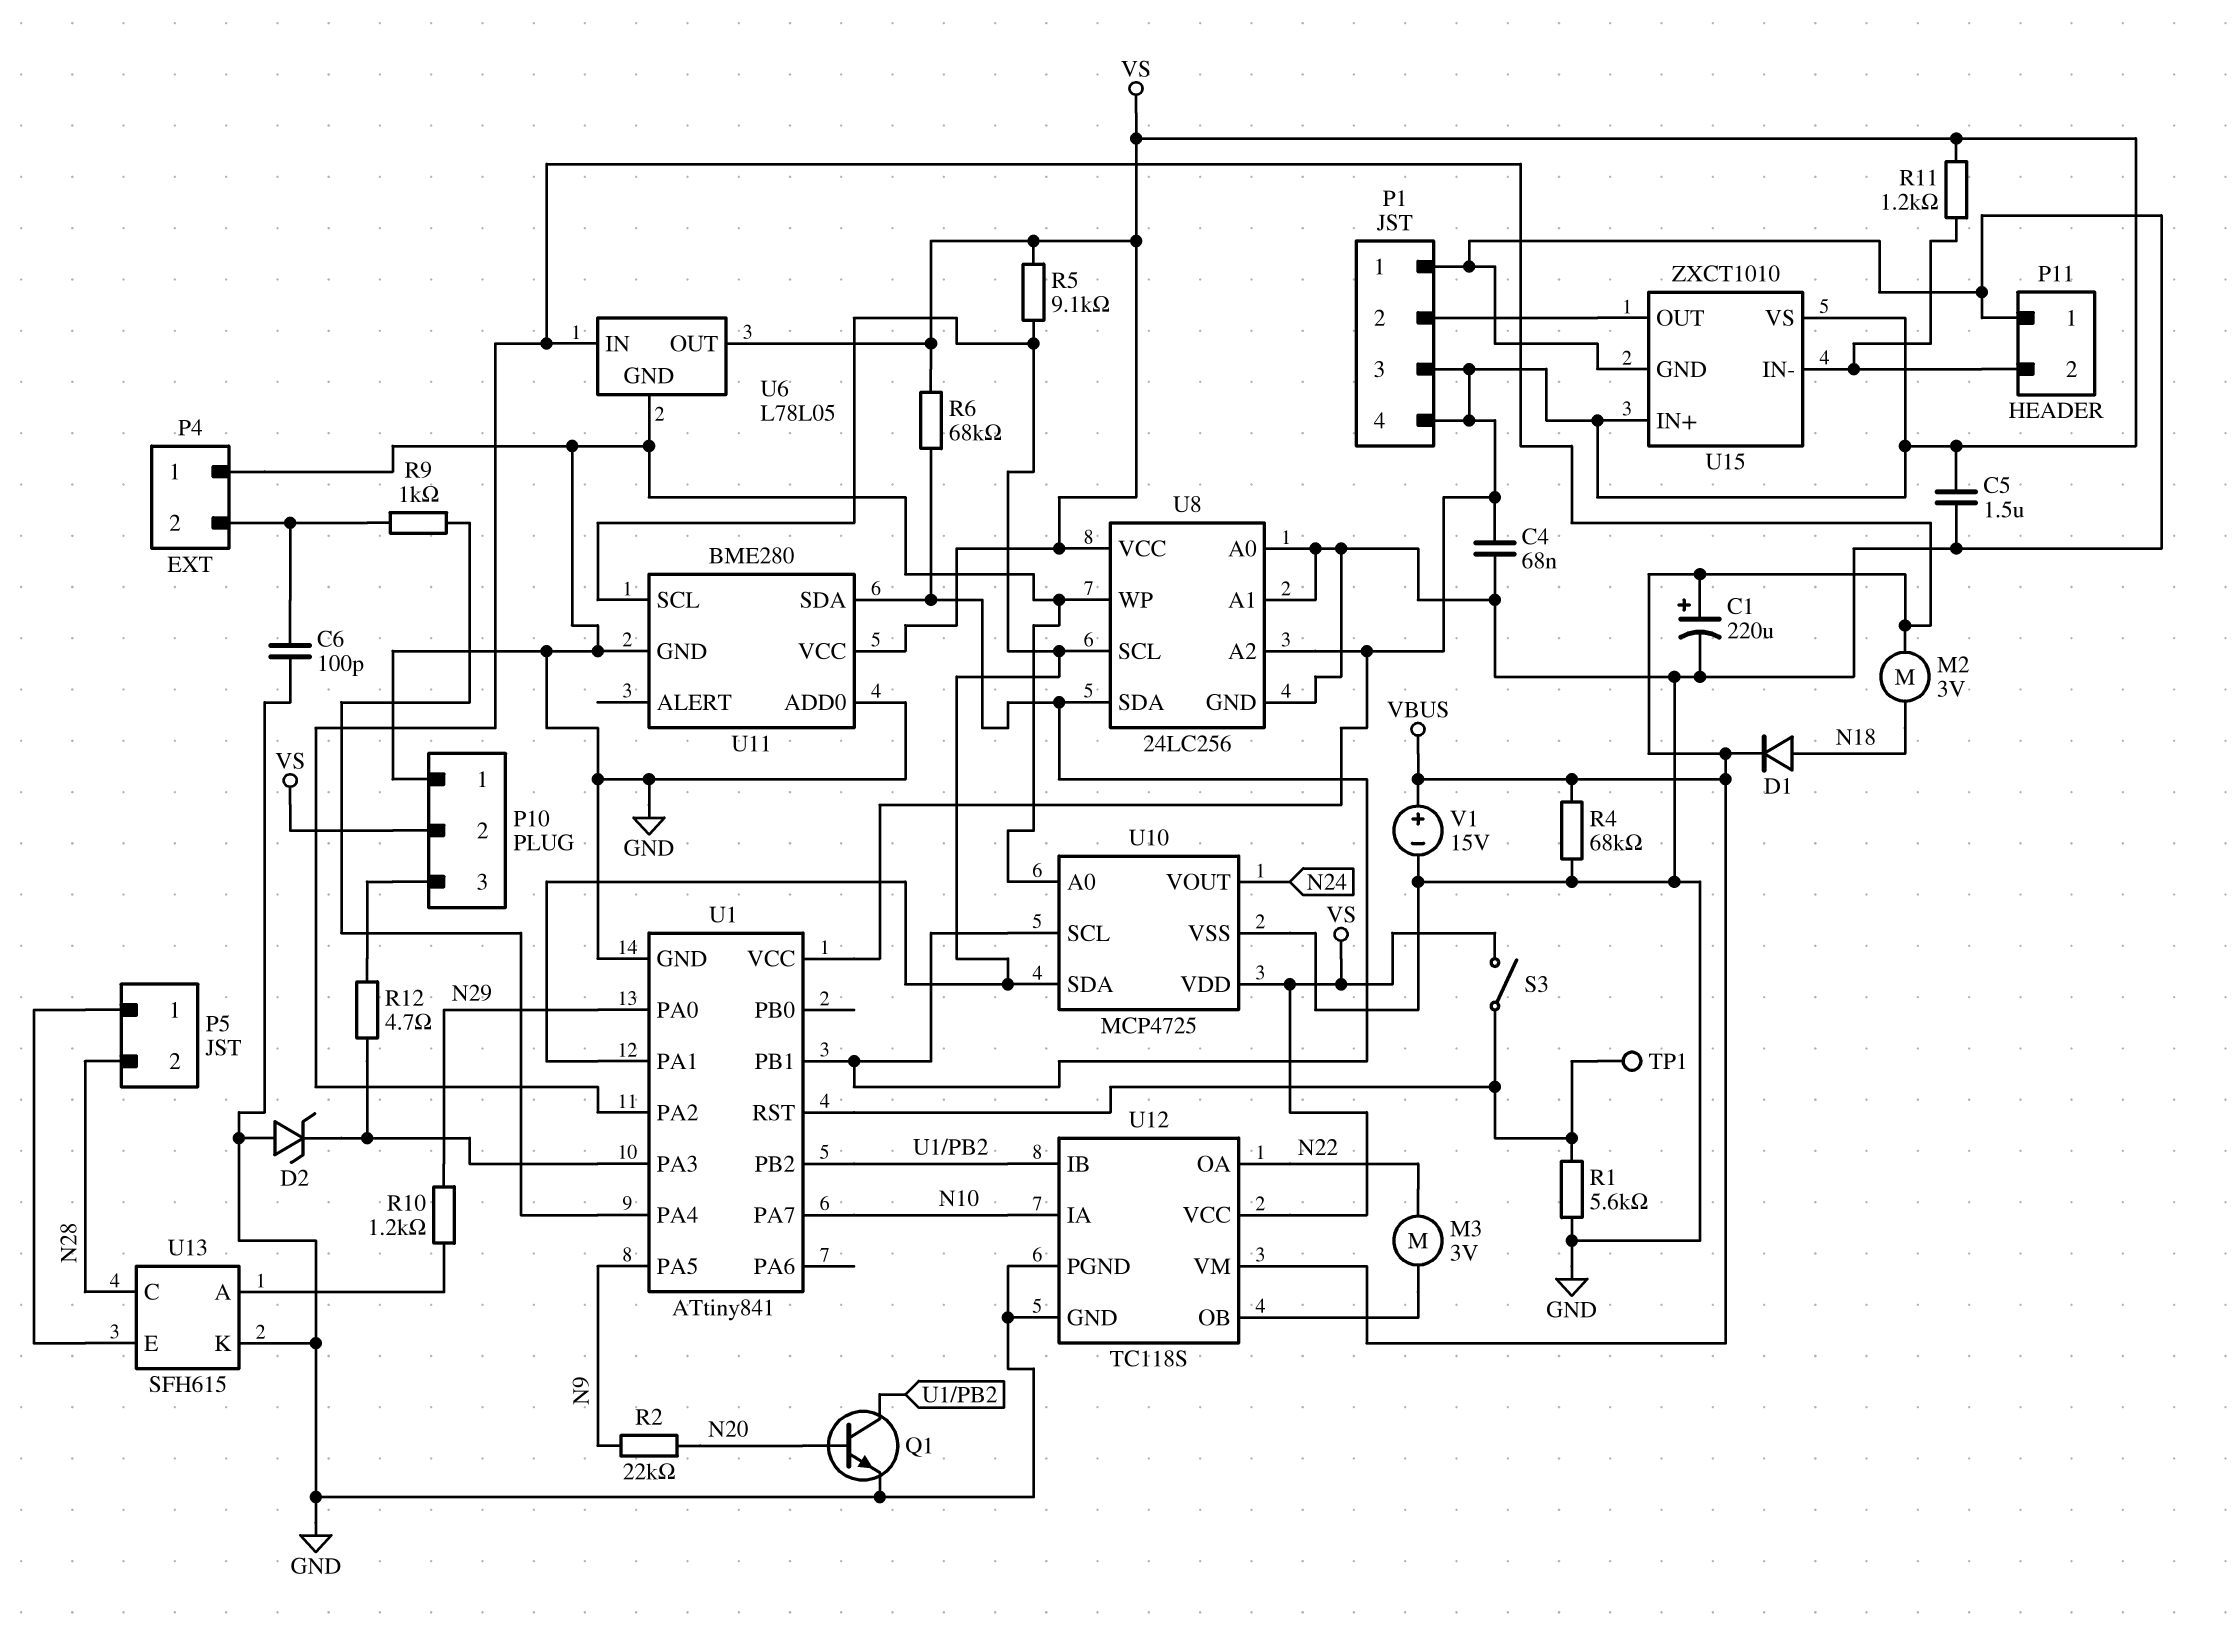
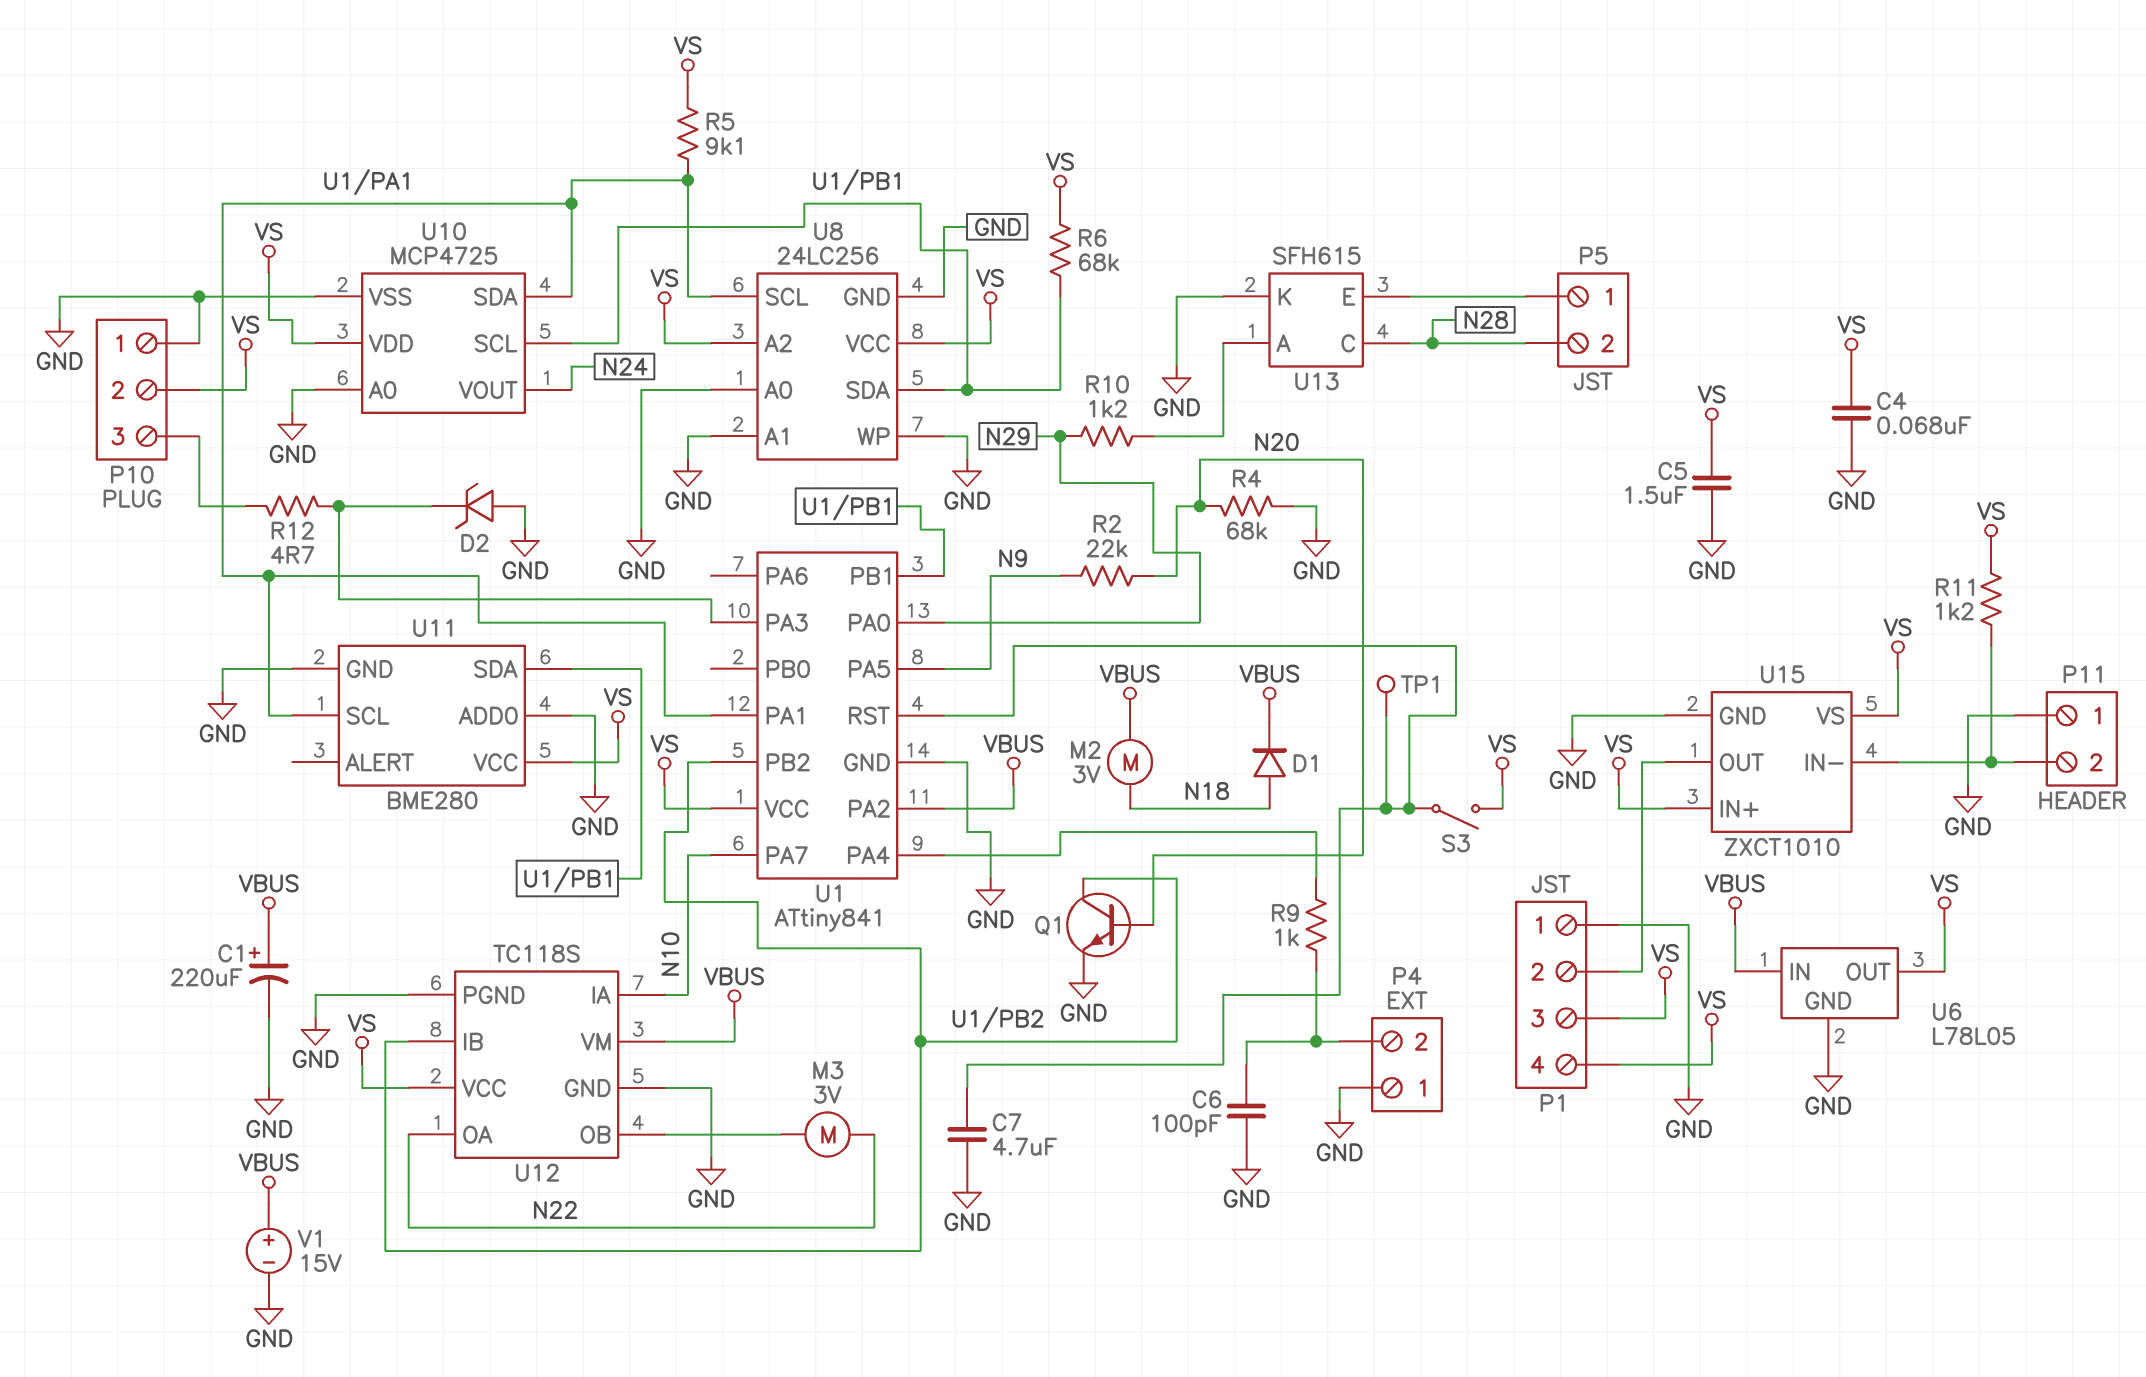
C7: none -> 4.7uF (GND, U1/RST)
R1: 5.6k (GND, U1/RST) -> none
R4: 68k (GND, VBUS) -> 68k (GND, N20)

